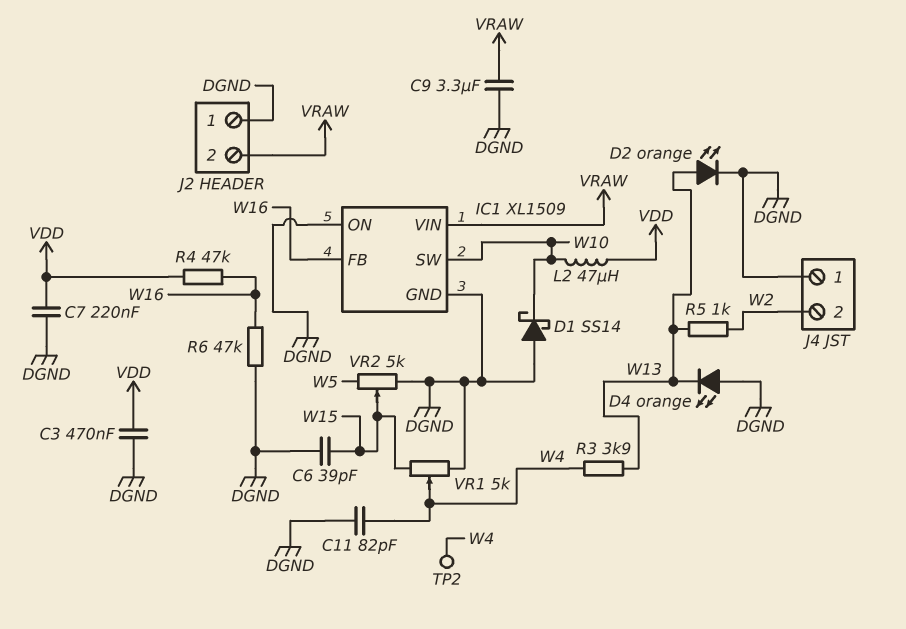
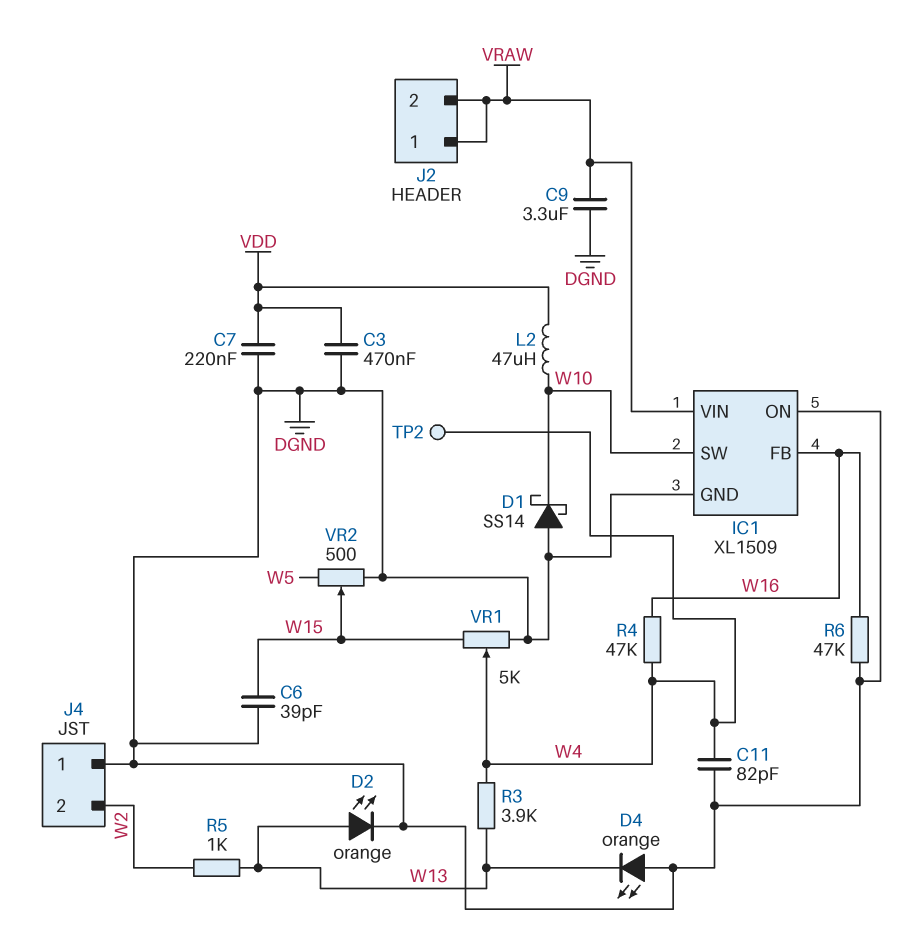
J2 pin 1: DGND -> VRAW
R4: 47k (VDD, W16) -> 47k (W4, W16)
VR2: 5k (DGND, W5, wiper W15) -> 500 (DGND, W5, wiper W15)

